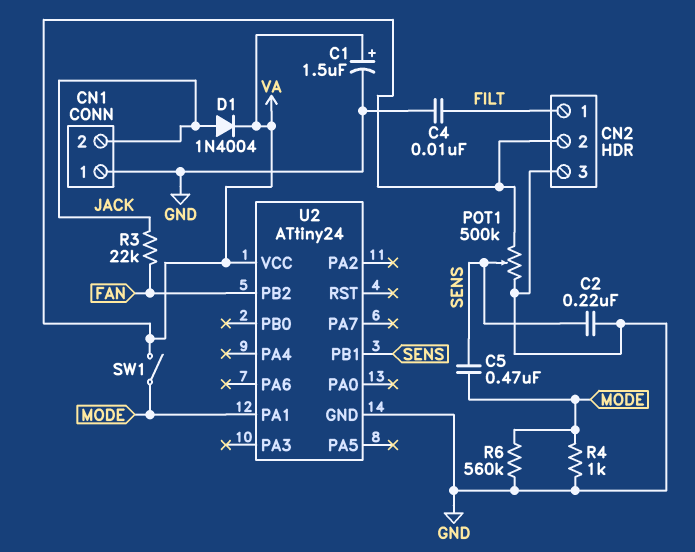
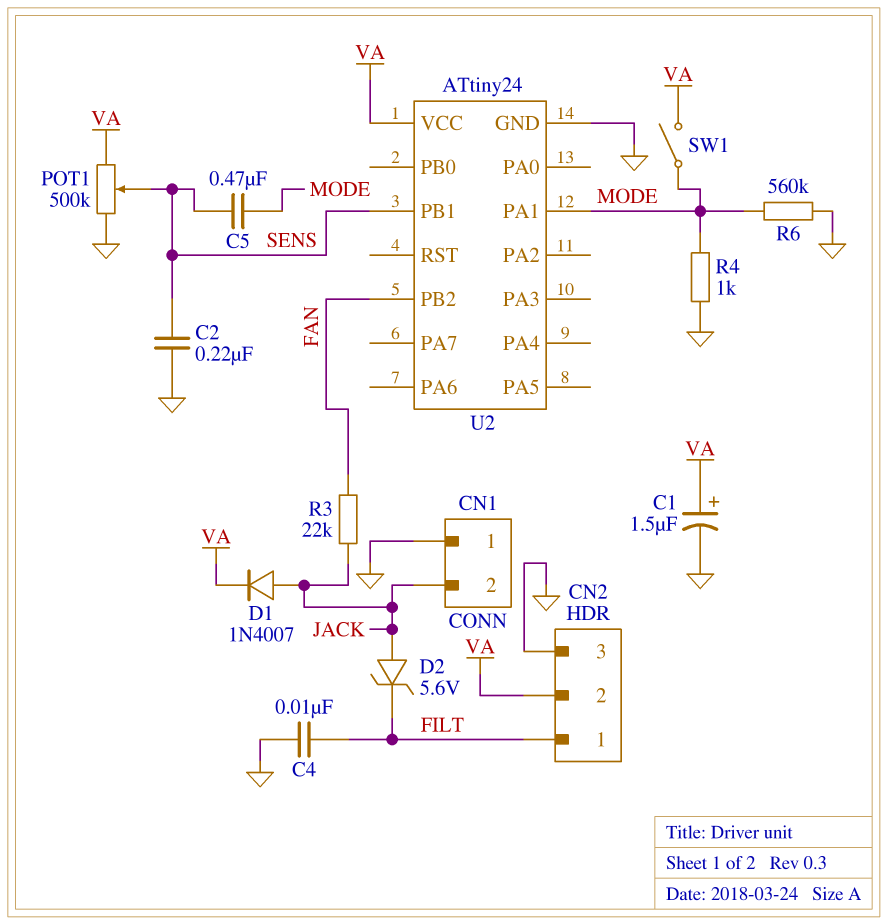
D1: diode 1N4004 (A JACK, K VA) -> diode 1N4007 (A JACK, K VA)
D2: none -> zener 5.6V (A JACK, K FILT)

